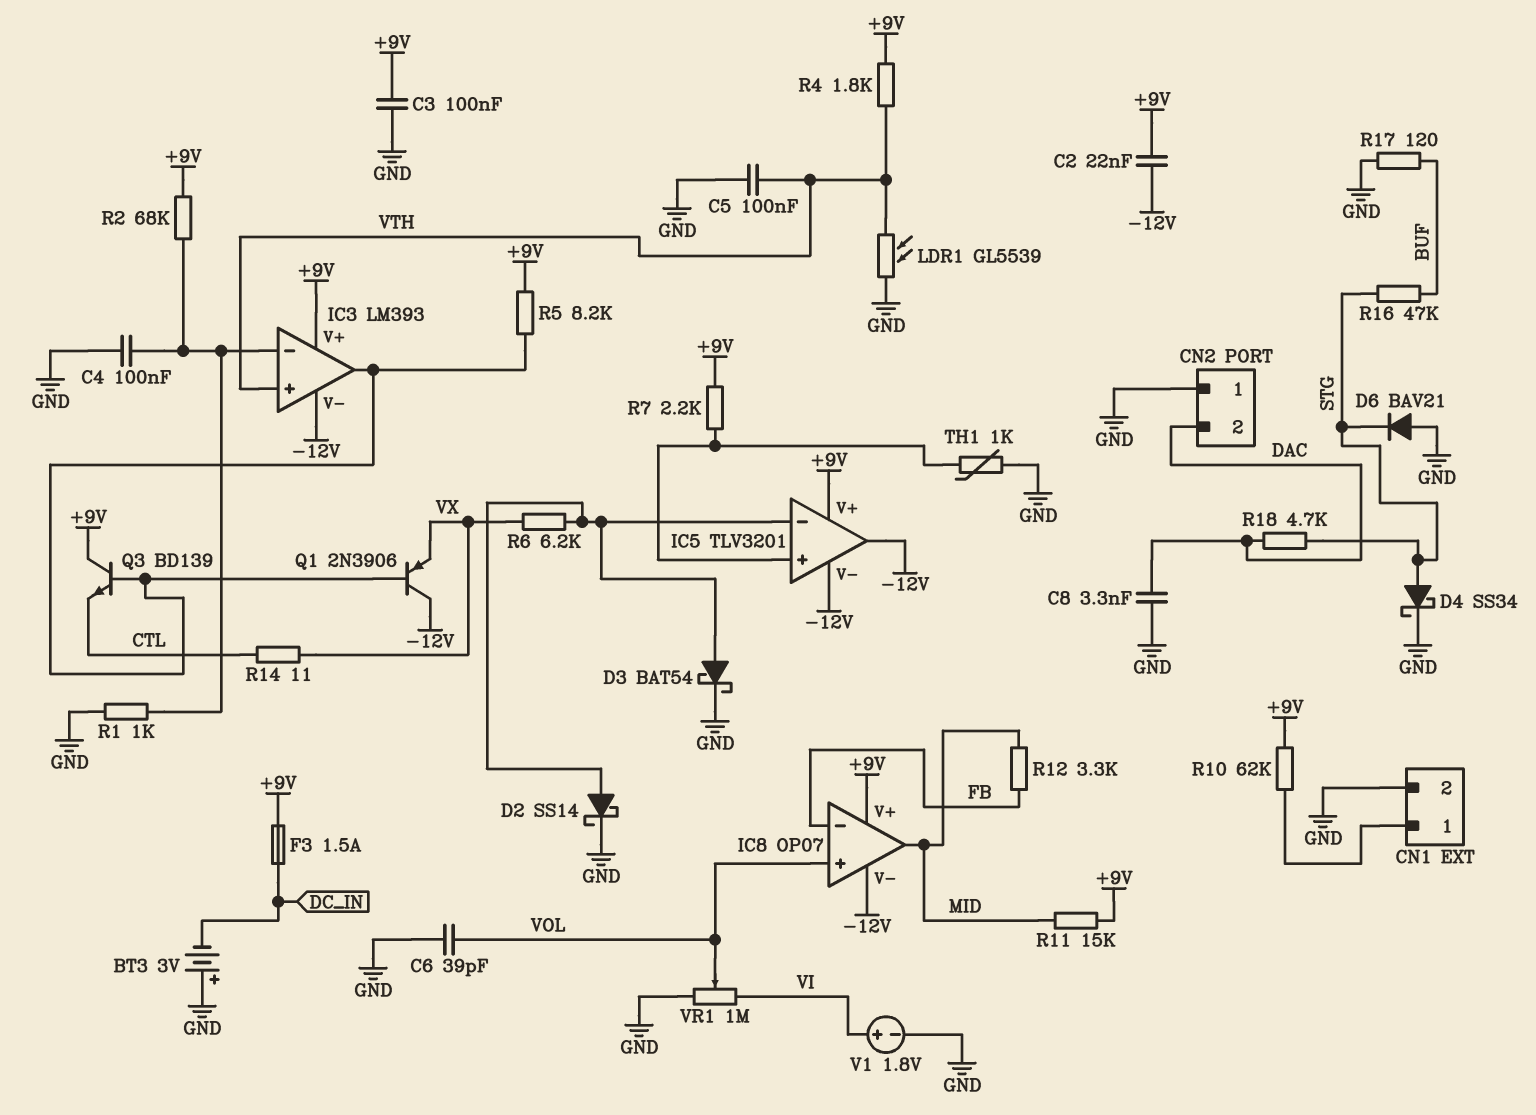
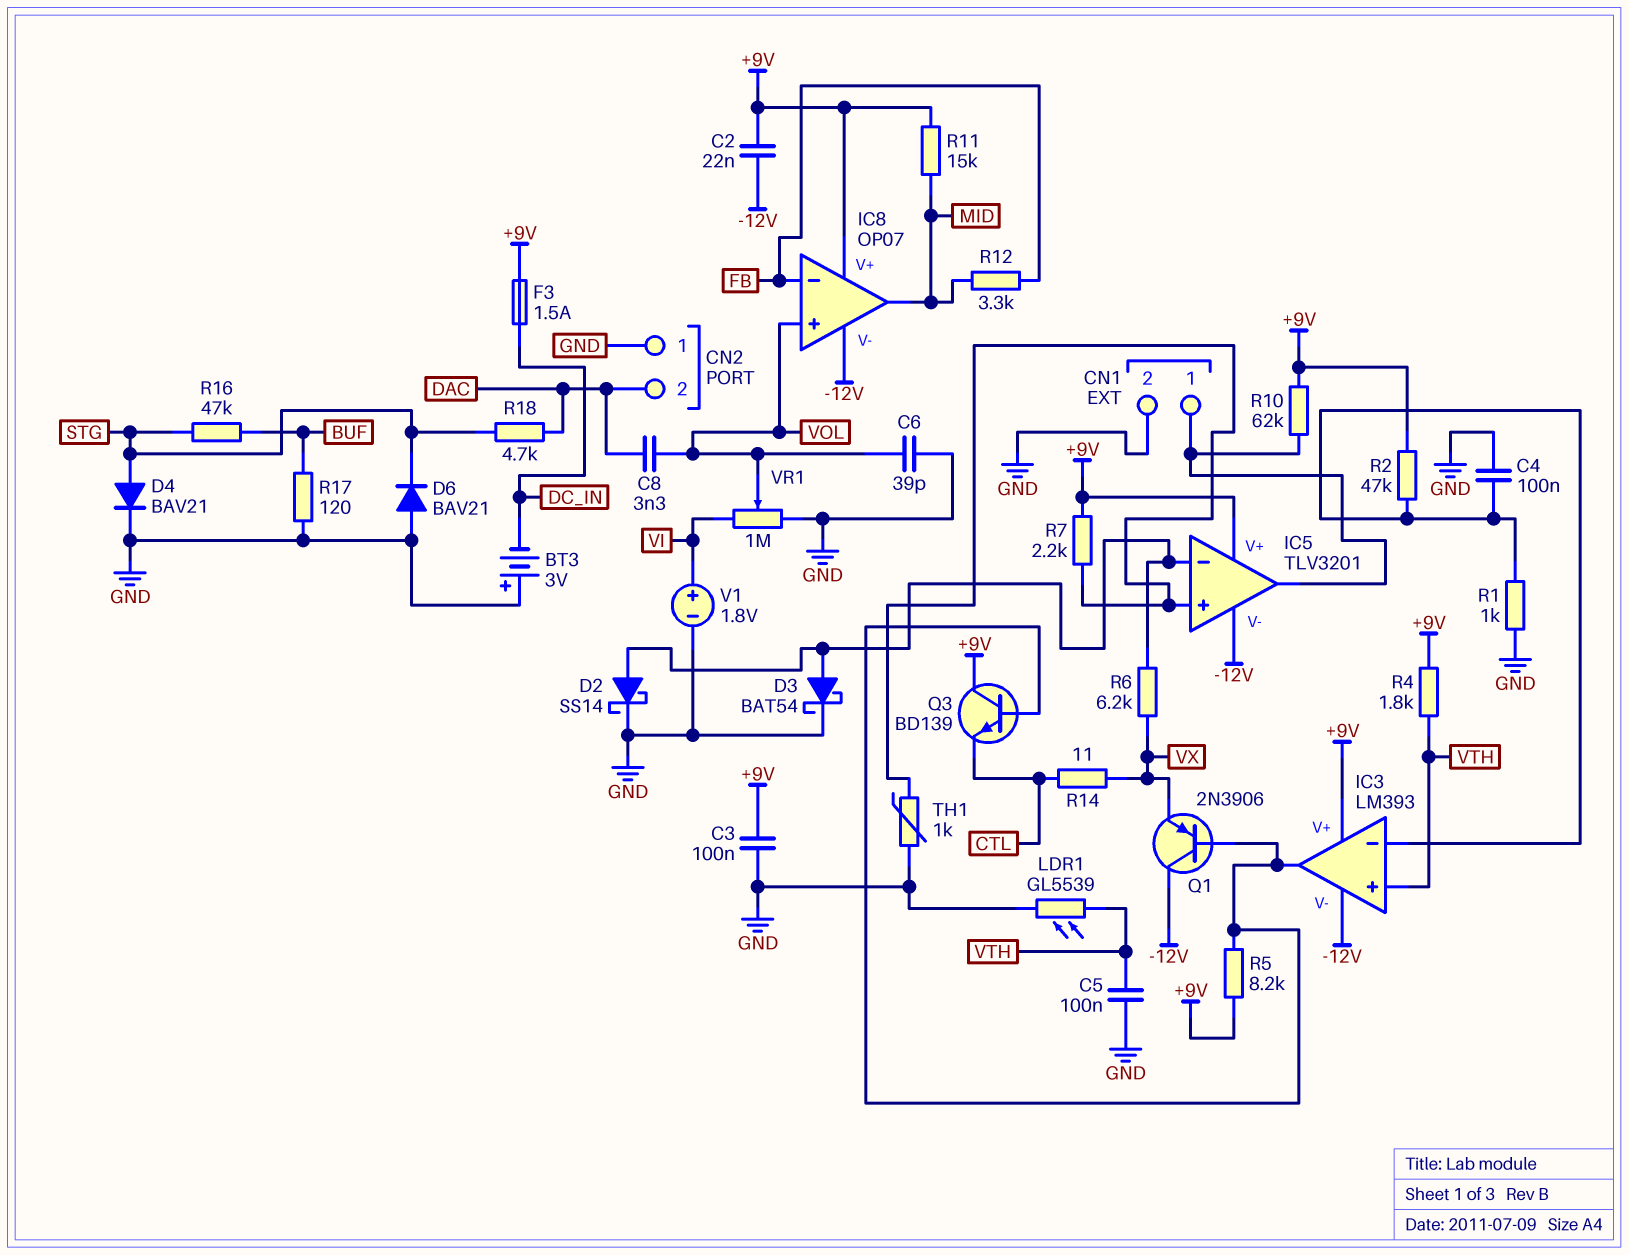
C8: 3.3nF (DAC, GND) -> 3.3nF (DAC, VOL)
D4: schottky SS34 (A STG, K GND) -> diode BAV21 (A STG, K GND)
IC5 pin out: -12V -> CN1/1
R2: 68k (+9V, IC3/in-) -> 47k (+9V, IC3/in-)

